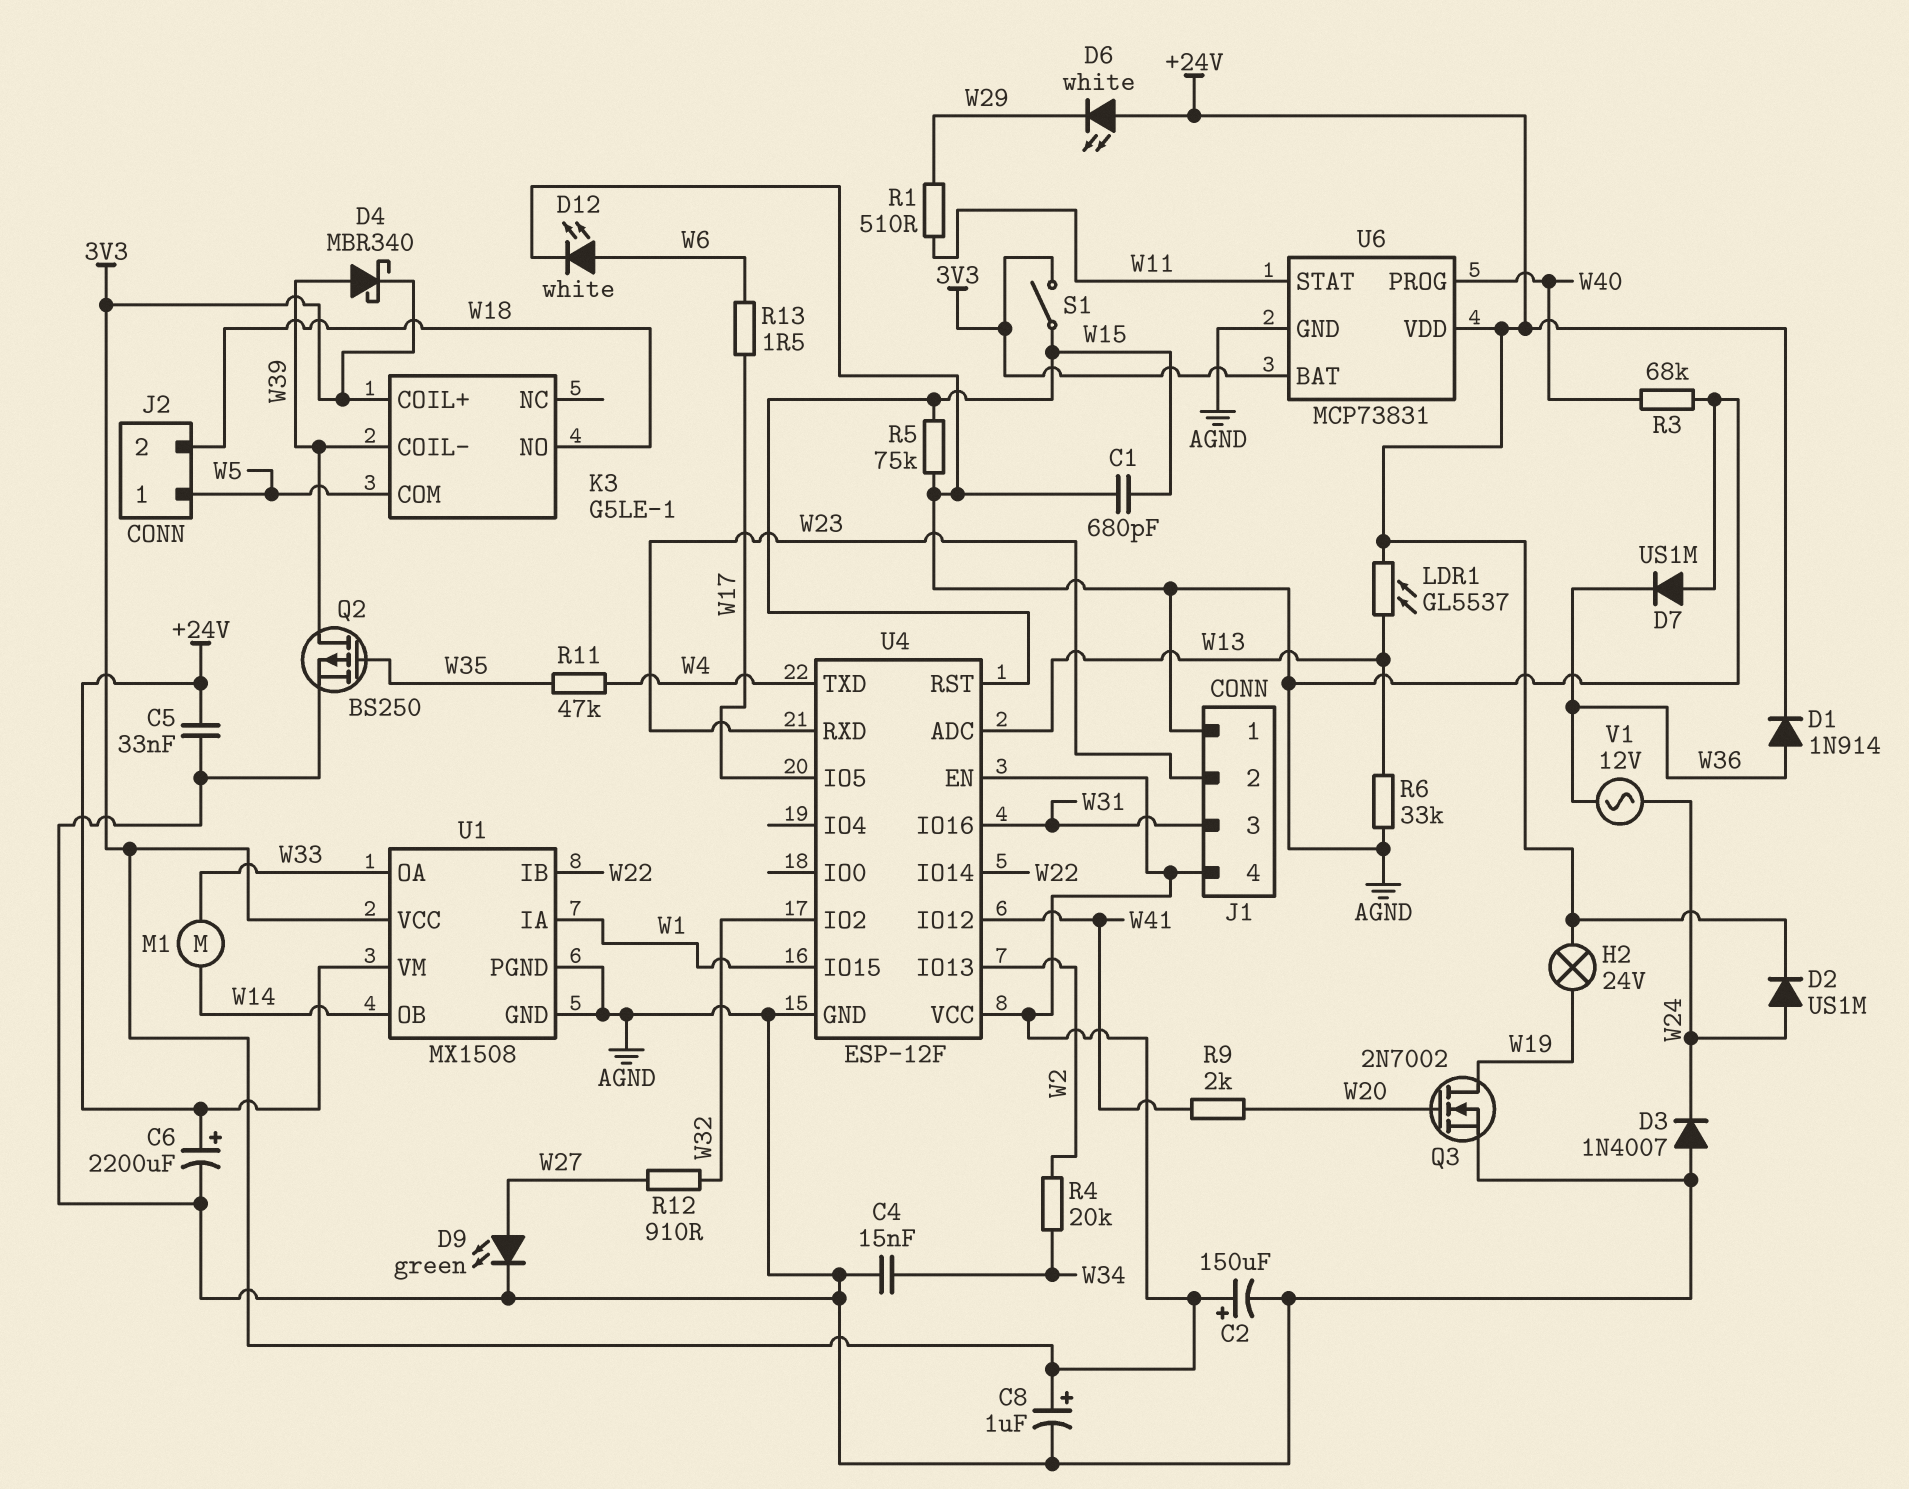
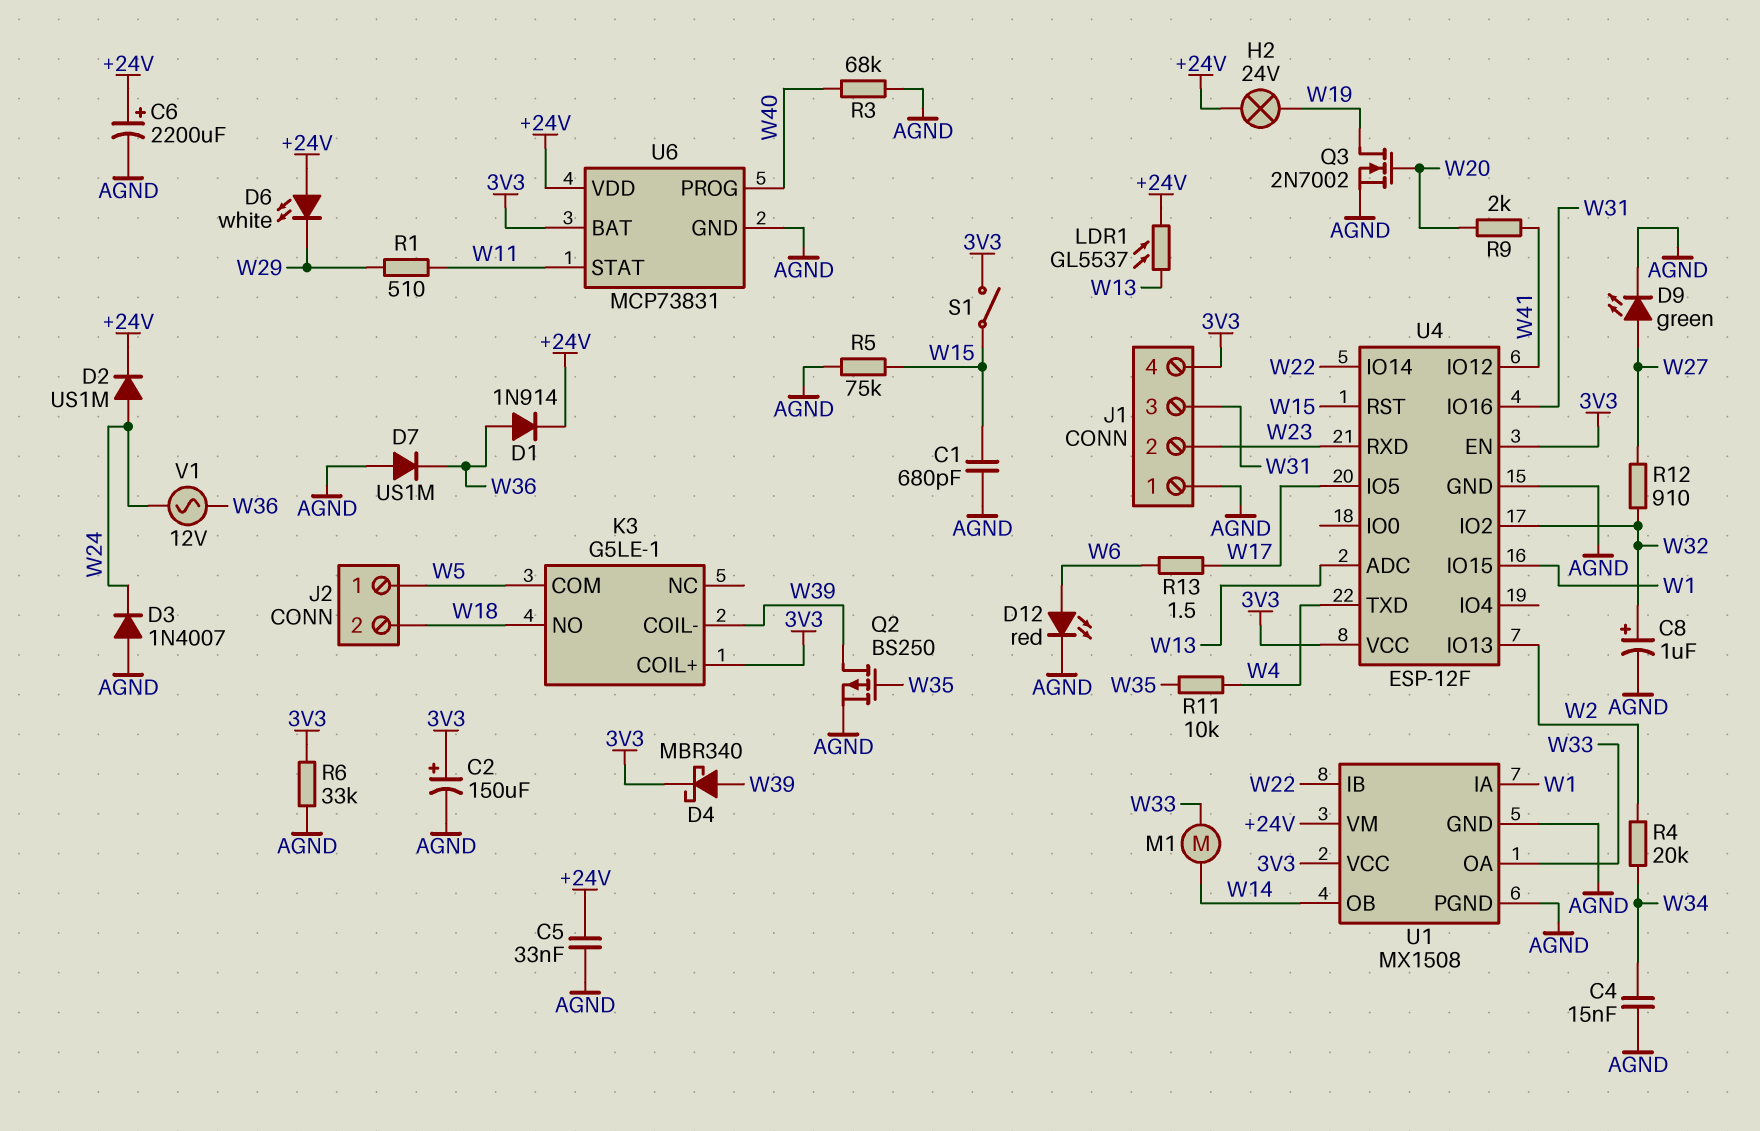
C8: 1uF (plus 3V3, minus AGND) -> 1uF (plus W32, minus AGND)
D12: LED white (A W6, K AGND) -> LED red (A W6, K AGND)
R6: 33k (AGND, W13) -> 33k (3V3, AGND)
R11: 47k (W4, W35) -> 10k (W4, W35)

